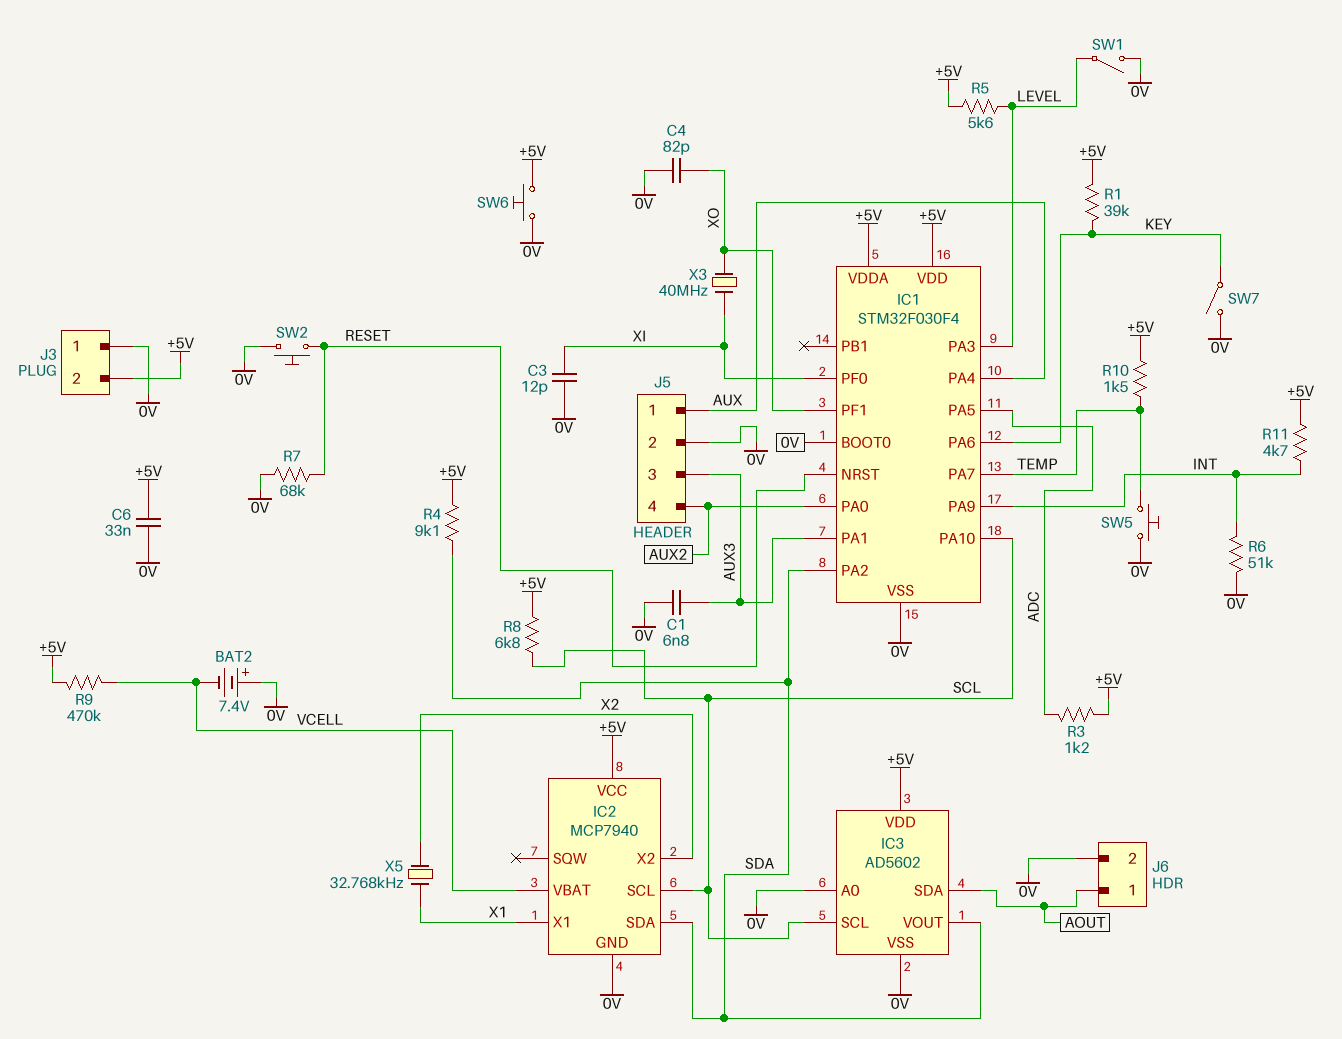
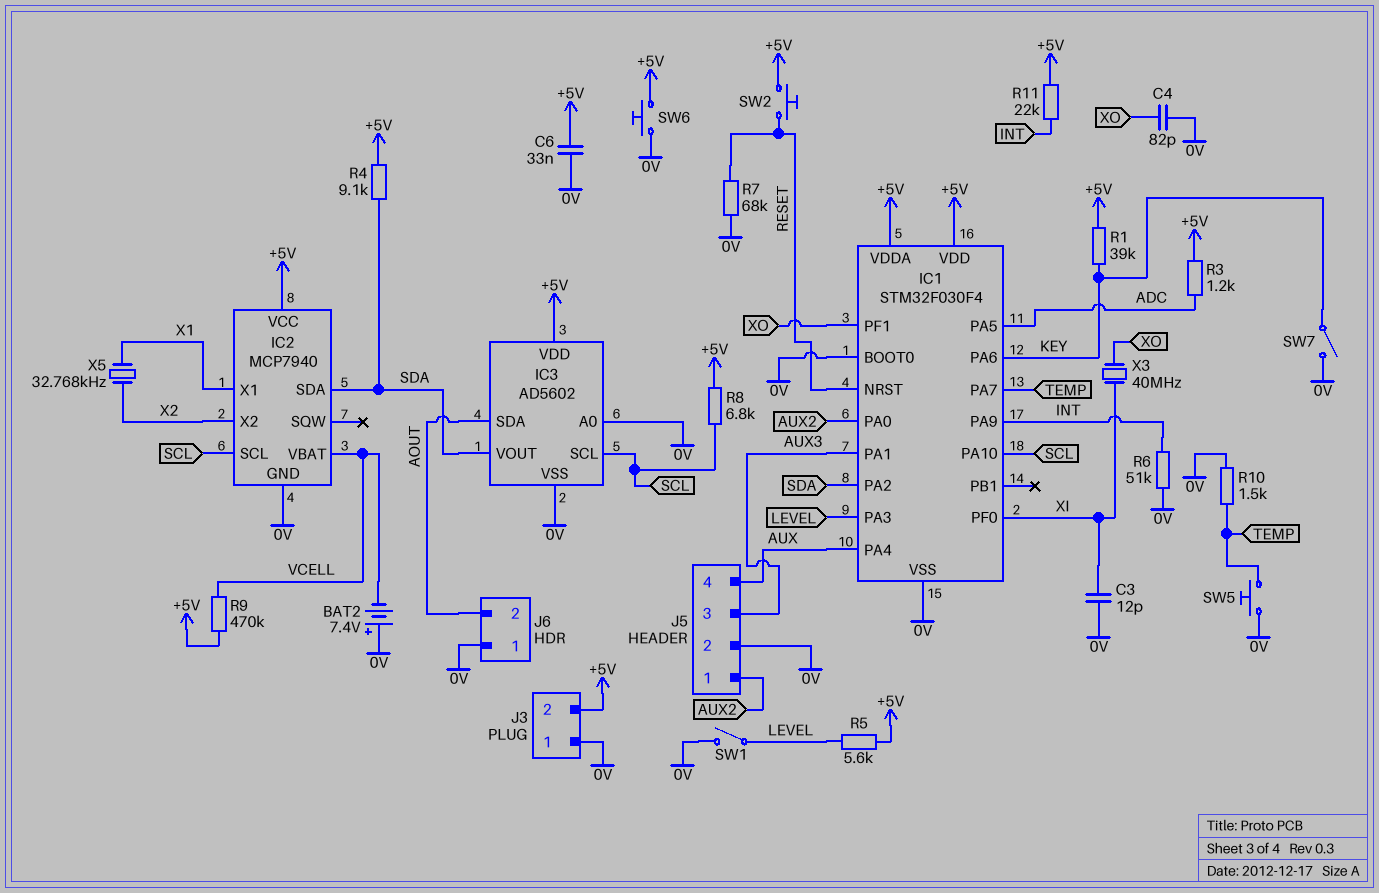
C1: 6.8nF (0V, AUX3) -> none
J5 pin 1: AUX -> AUX2
J5 pin 4: AUX2 -> AUX
J6 pin 1: AOUT -> 0V
J6 pin 2: 0V -> AOUT
R10: 1.5k (+5V, TEMP) -> 1.5k (0V, TEMP)
R11: 4.7k (+5V, INT) -> 22k (+5V, INT)
SW2: button (0V, RESET) -> button (+5V, RESET)

